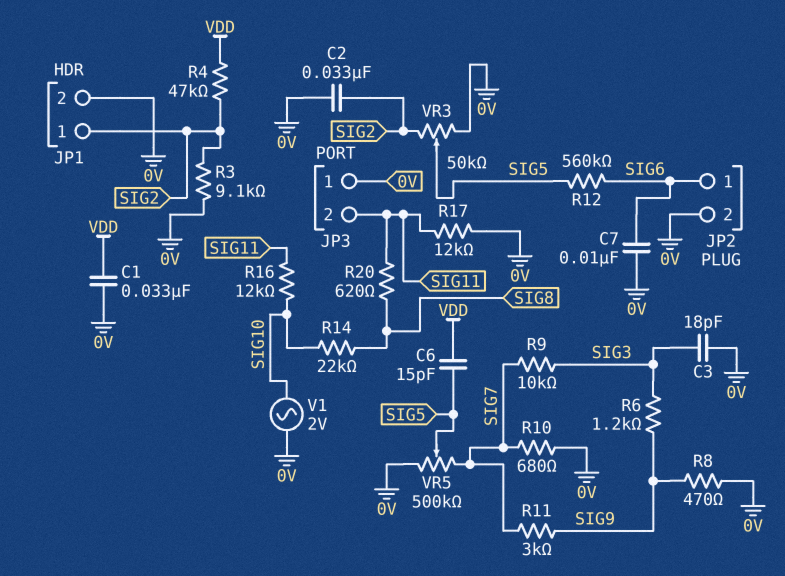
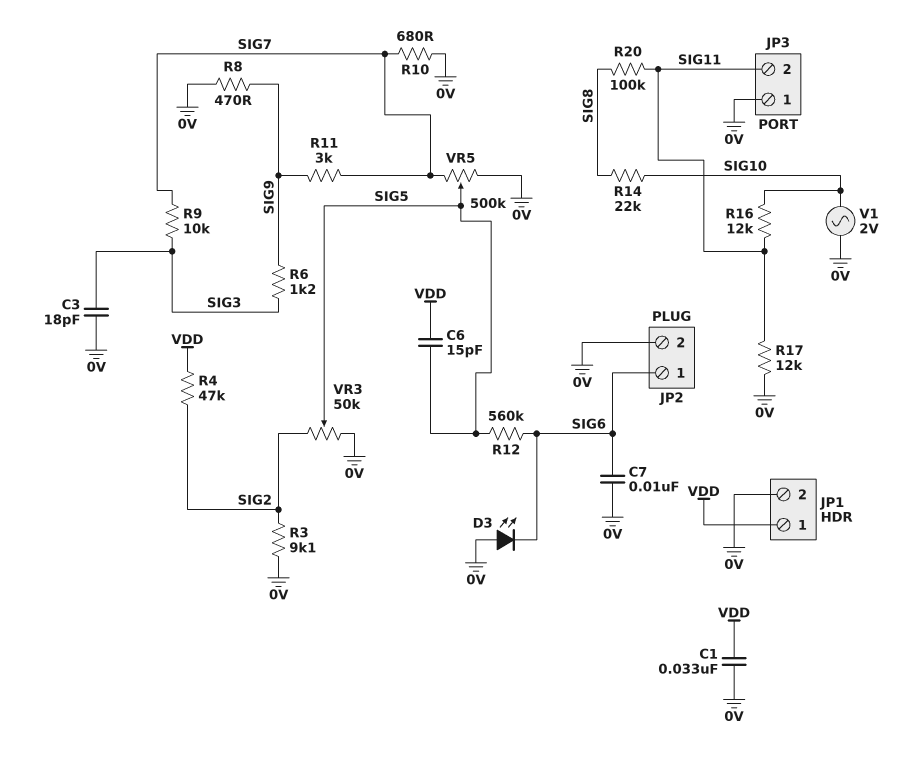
C2: 33nF (0V, SIG2) -> none
D3: none -> LED (A 0V, K SIG6)
JP1 pin 1: SIG2 -> VDD
R20: 620 (SIG8, SIG11) -> 100k (SIG8, SIG11)

